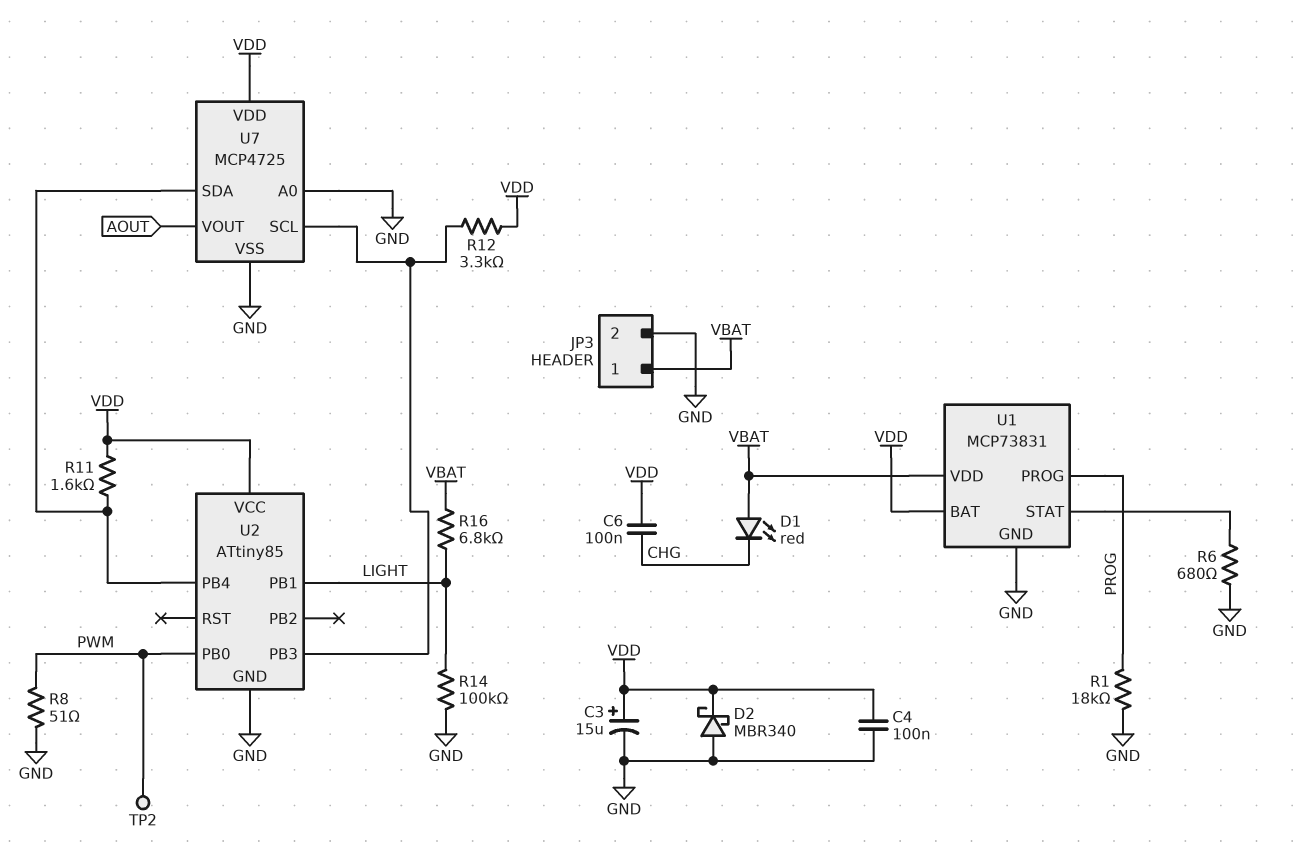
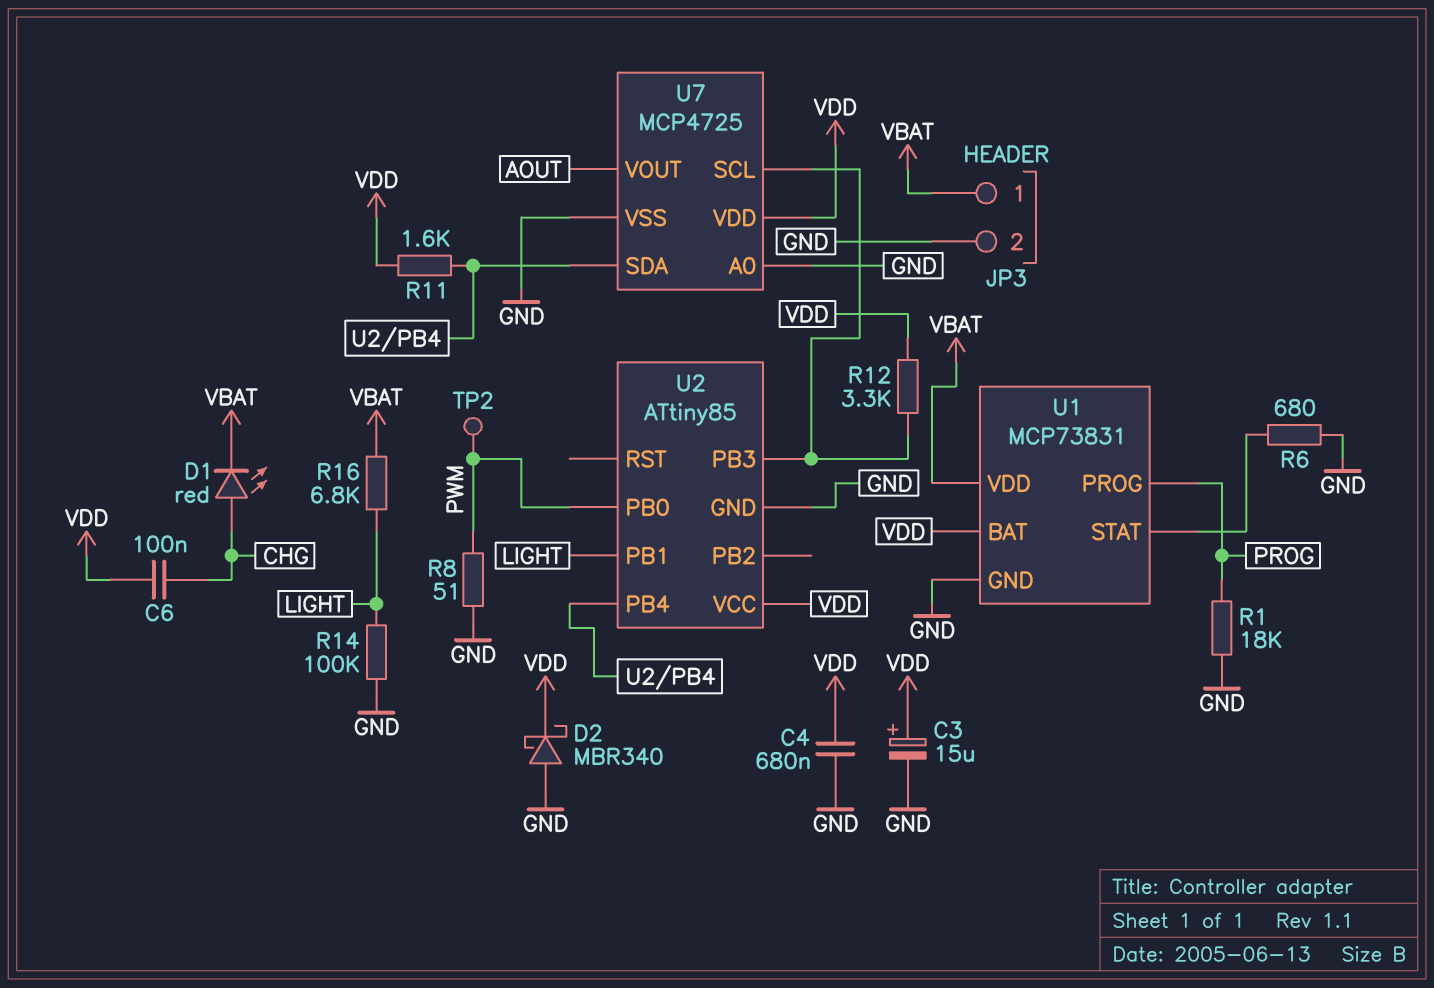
C4: 100nF (GND, VDD) -> 680nF (GND, VDD)
D1: LED red (A VBAT, K CHG) -> LED red (A CHG, K VBAT)

